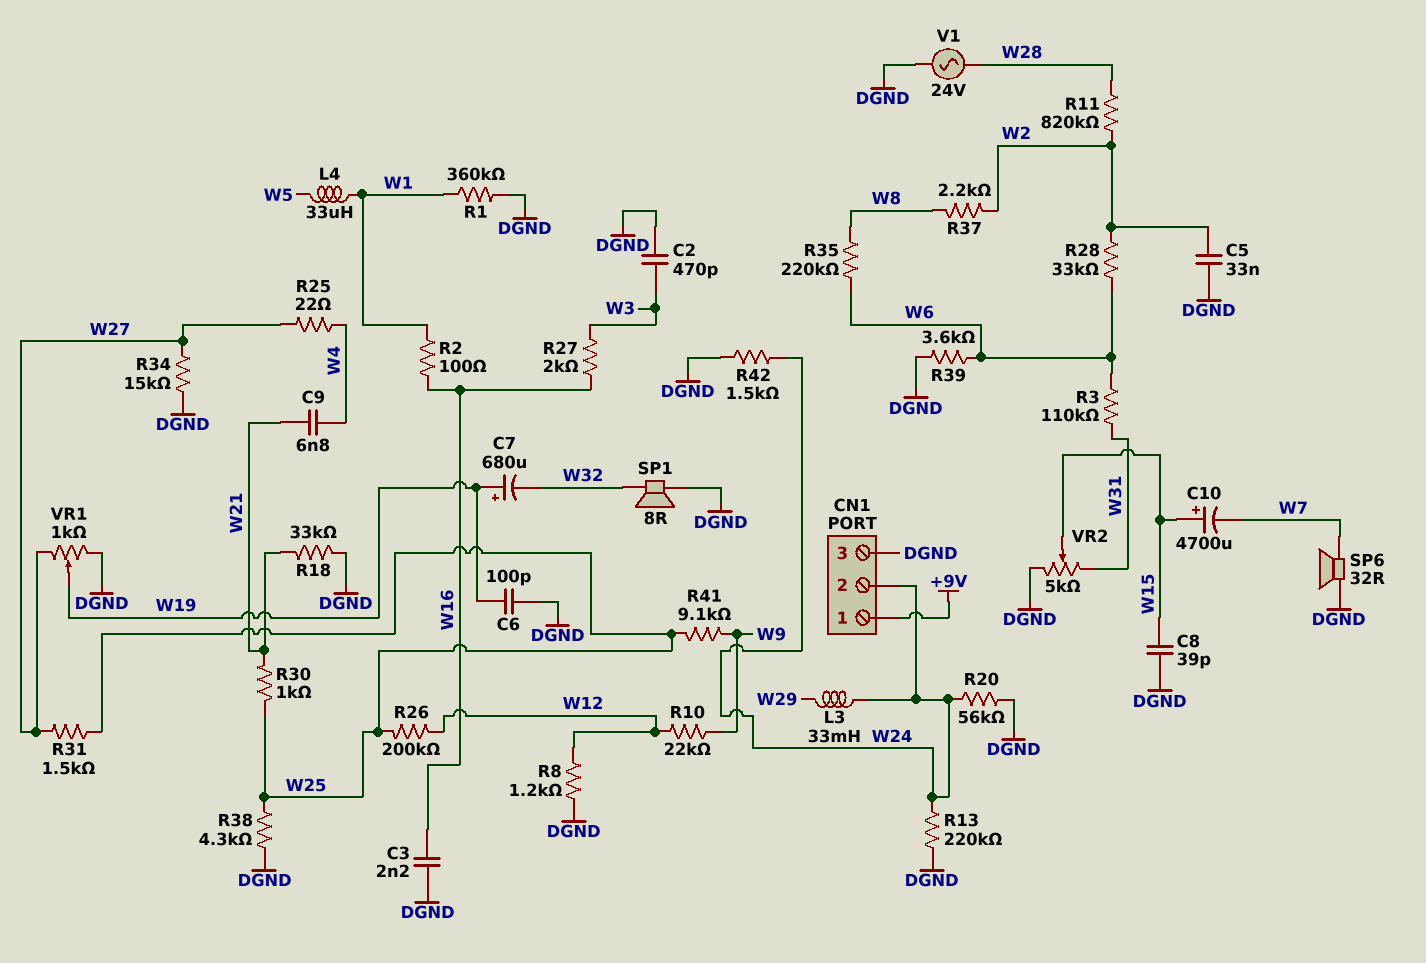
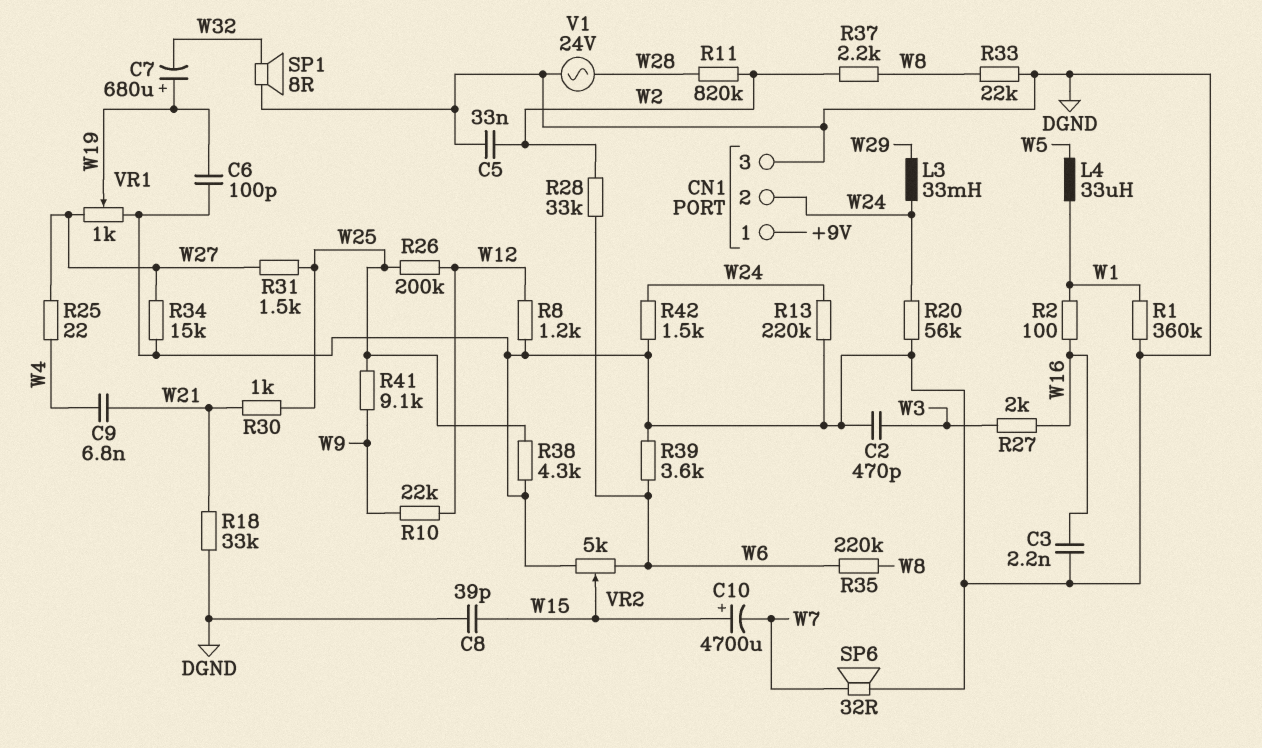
R3: 110k (W6, W31) -> none
R33: none -> 22k (DGND, W8)
VR2: 5k (DGND, W31, wiper W15) -> 5k (DGND, W6, wiper W15)

